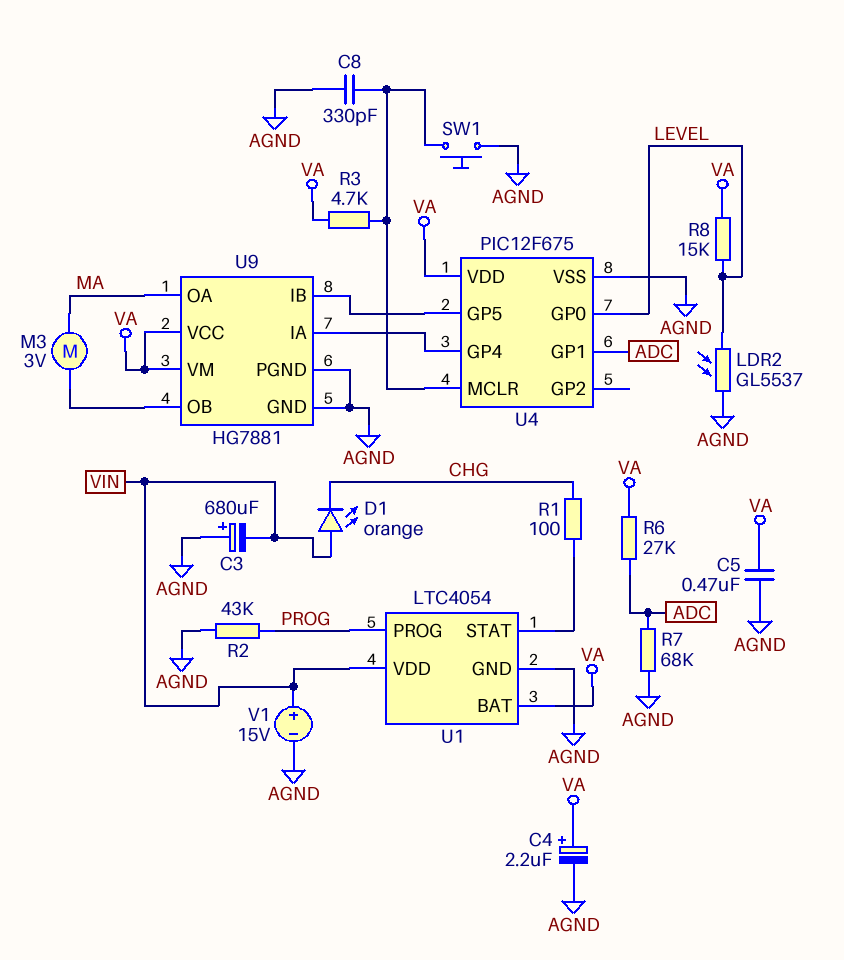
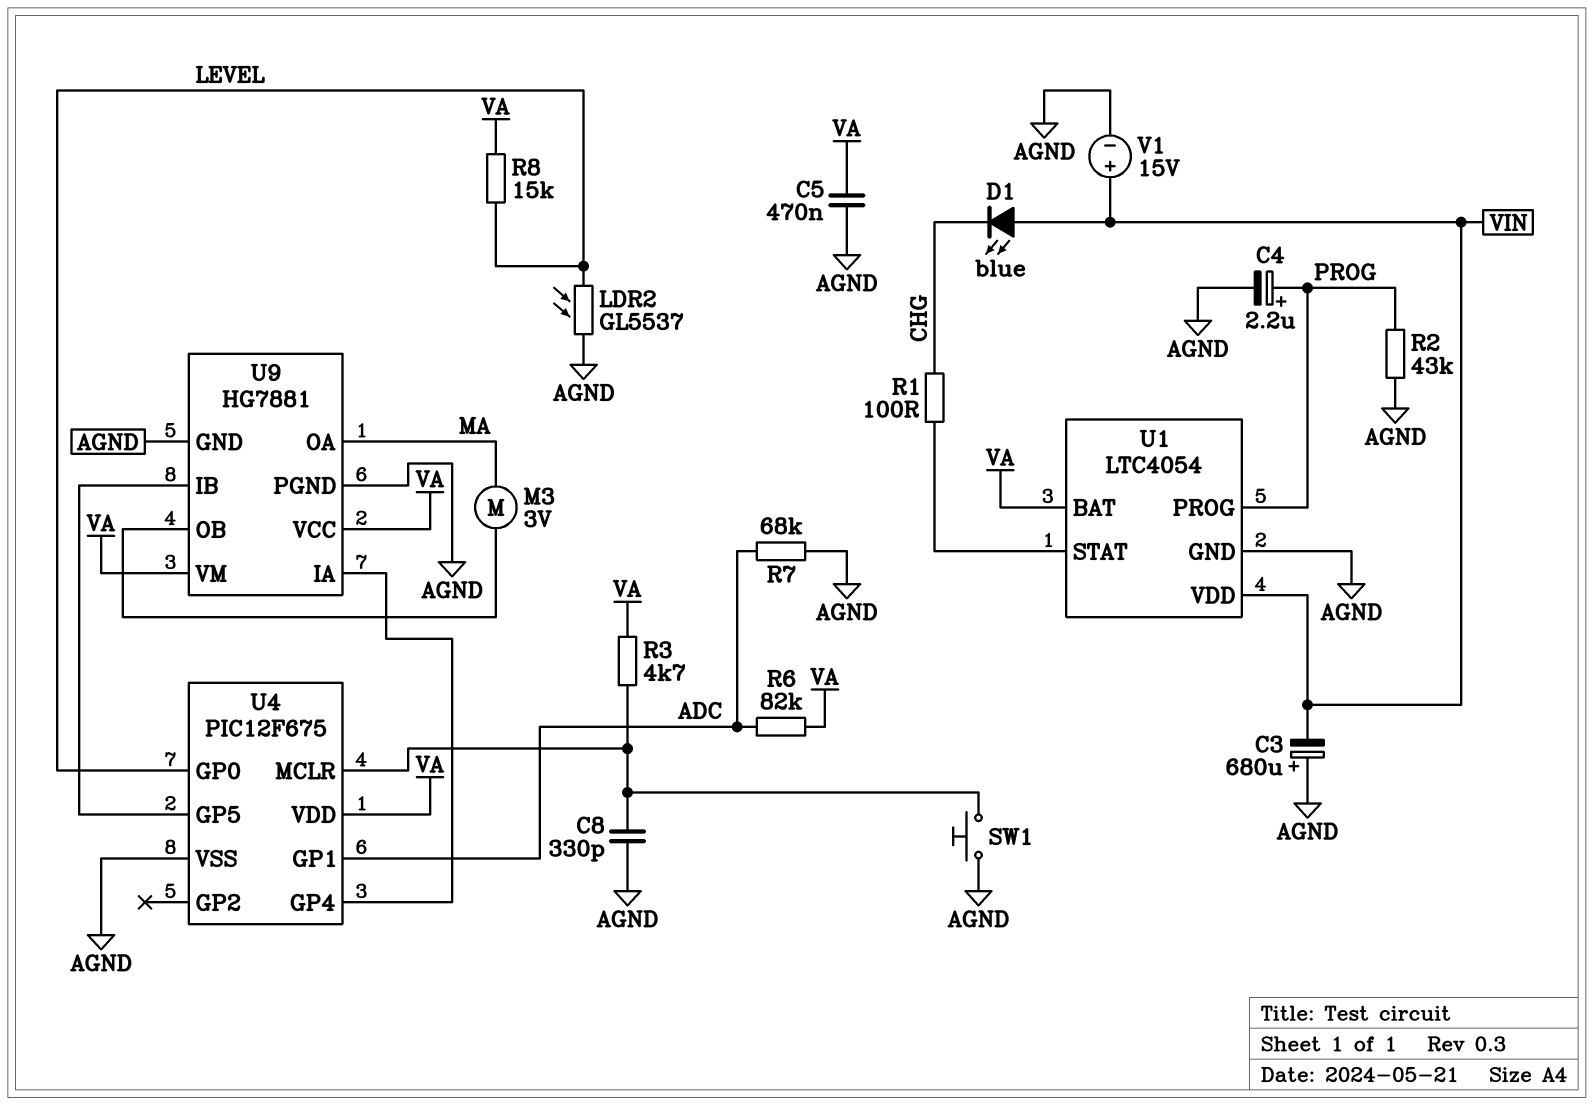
C4: 2.2uF (plus VA, minus AGND) -> 2.2uF (plus PROG, minus AGND)
D1: LED orange (A VIN, K CHG) -> LED blue (A VIN, K CHG)
R6: 27k (ADC, VA) -> 82k (ADC, VA)

